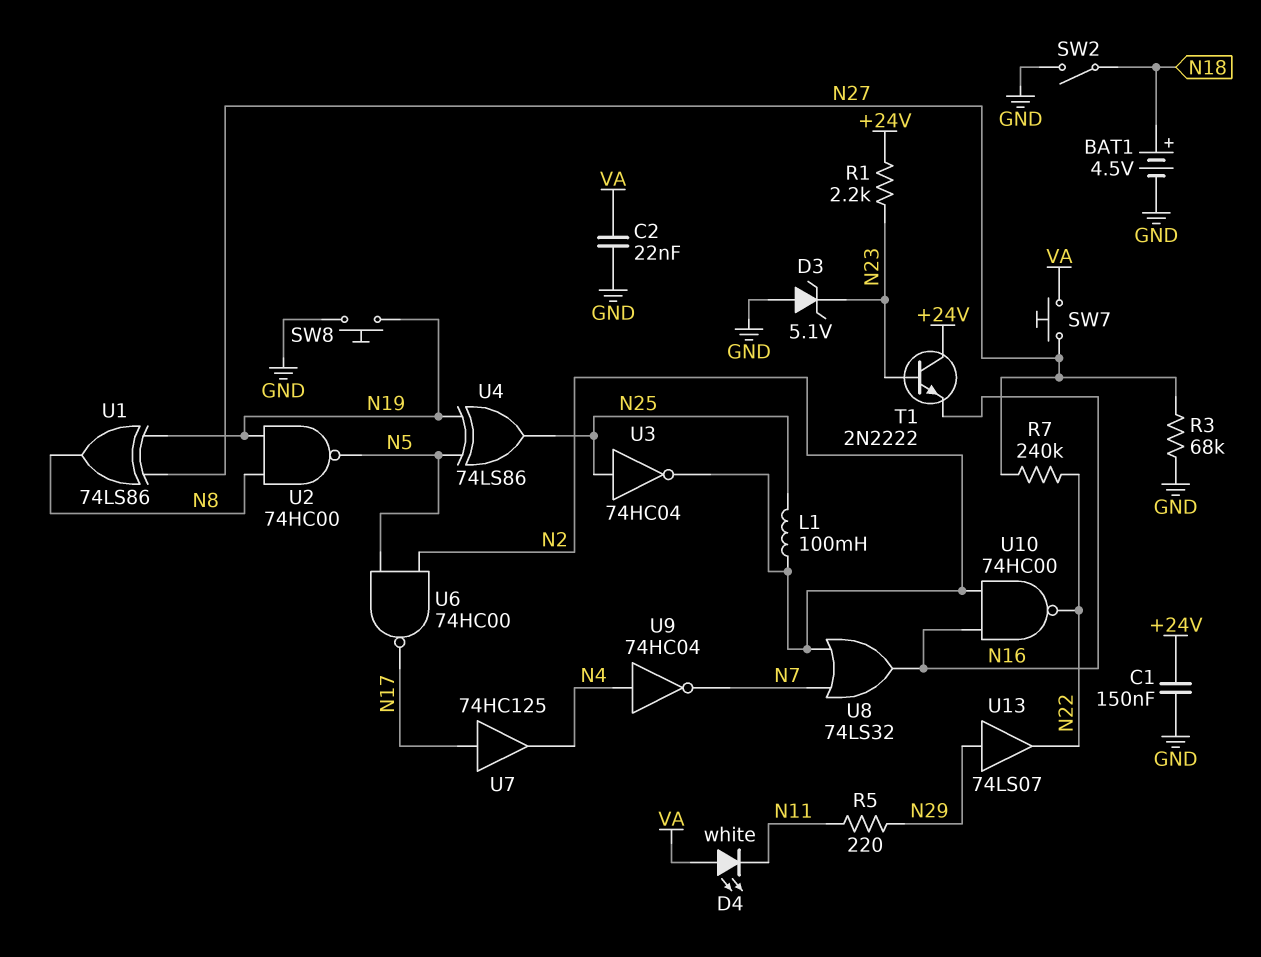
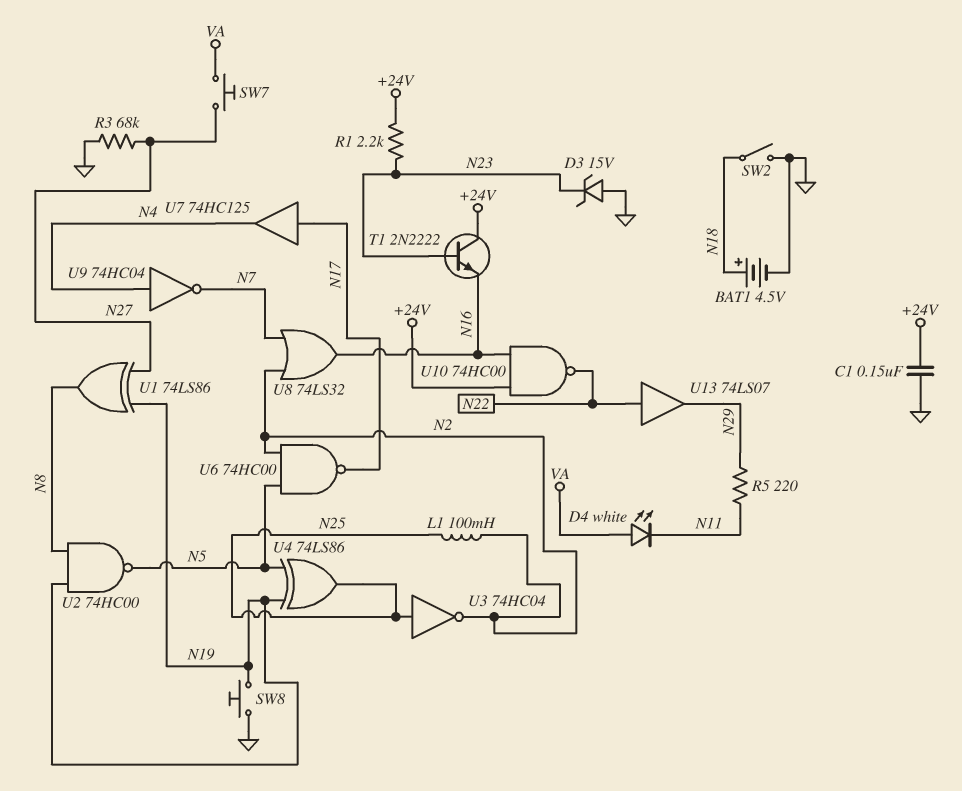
C2: 22nF (GND, VA) -> none
D3: zener 5.1V (A GND, K N23) -> zener 15V (A GND, K N23)
R7: 240k (N22, N27) -> none
U10: NAND 74HC00 (in N2, in N16, out N22) -> NAND 74HC00 (in +24V, in N16, out N22)
U13: buffer 74LS07 (in N29, out N22) -> buffer 74LS07 (in N22, out N29)

